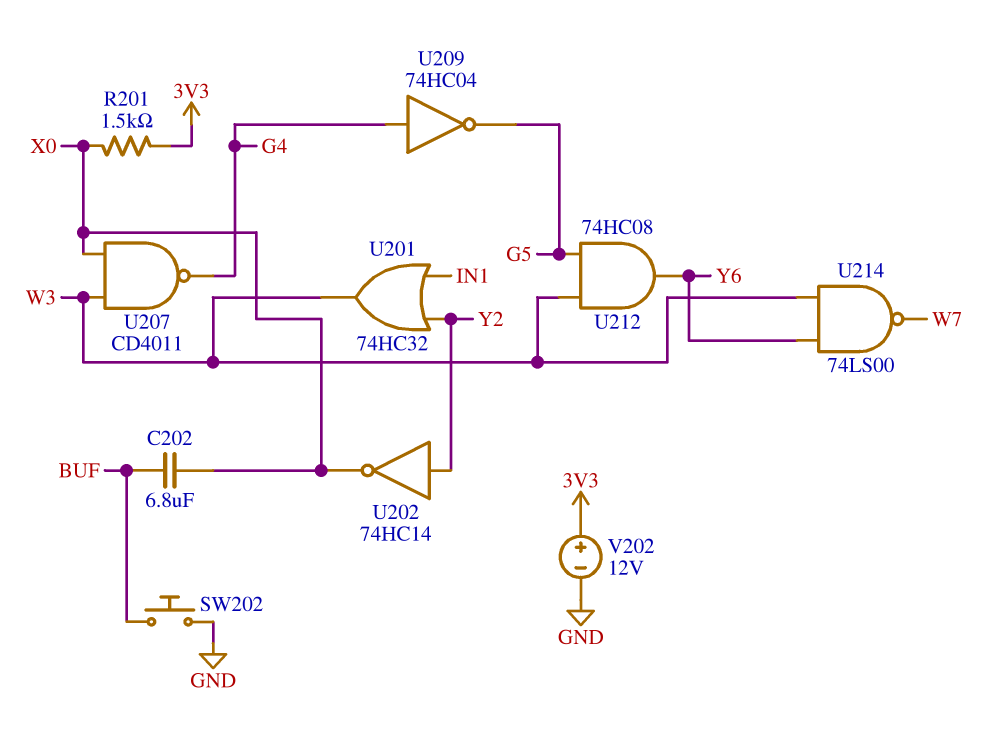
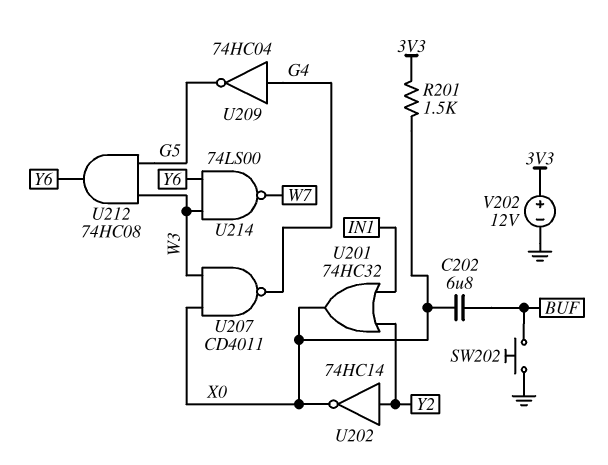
U201: OR 74HC32 (in IN1, in Y2, out W3) -> OR 74HC32 (in IN1, in Y2, out X0)

